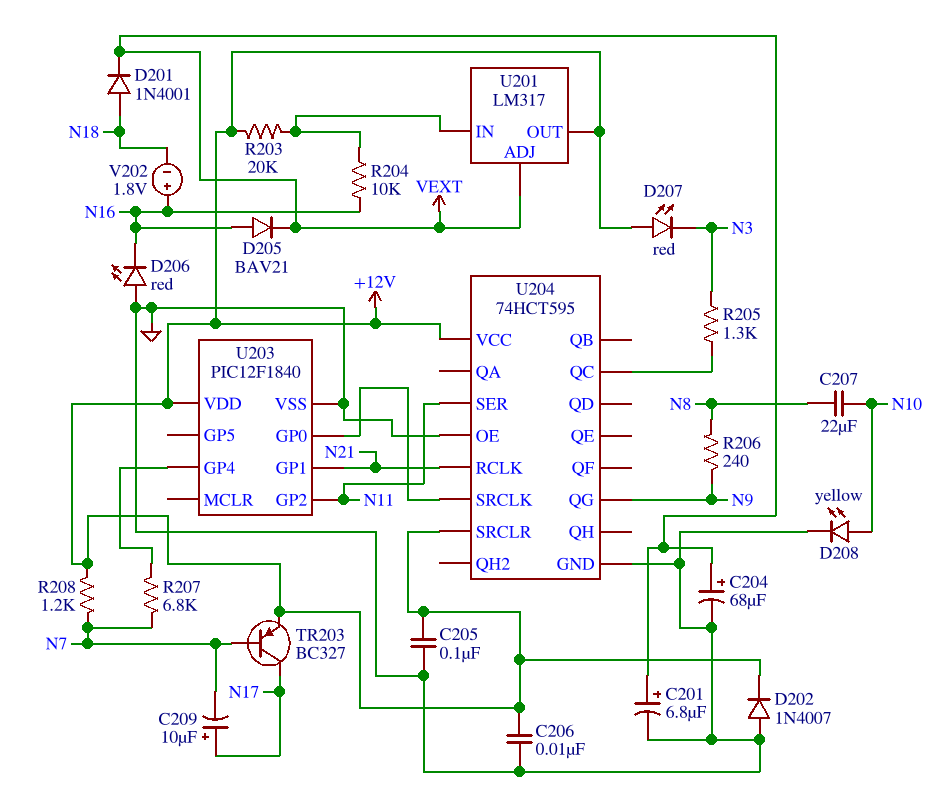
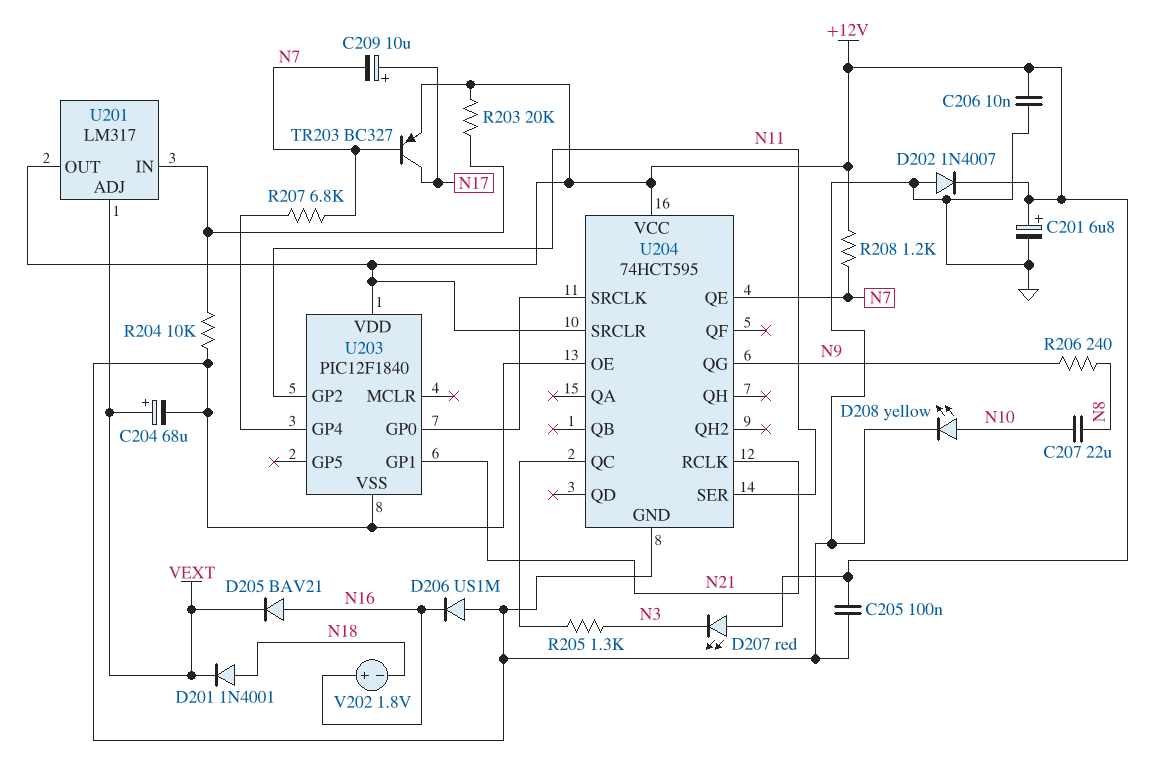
C201: 6.8uF (plus VEXT, minus GND) -> 6.8uF (plus +12V, minus GND)
D206: LED red (A GND, K N16) -> diode US1M (A GND, K N16)
R204: 10k (N16, U201/IN) -> 10k (GND, U201/IN)
U204 pin QE: none -> N7

